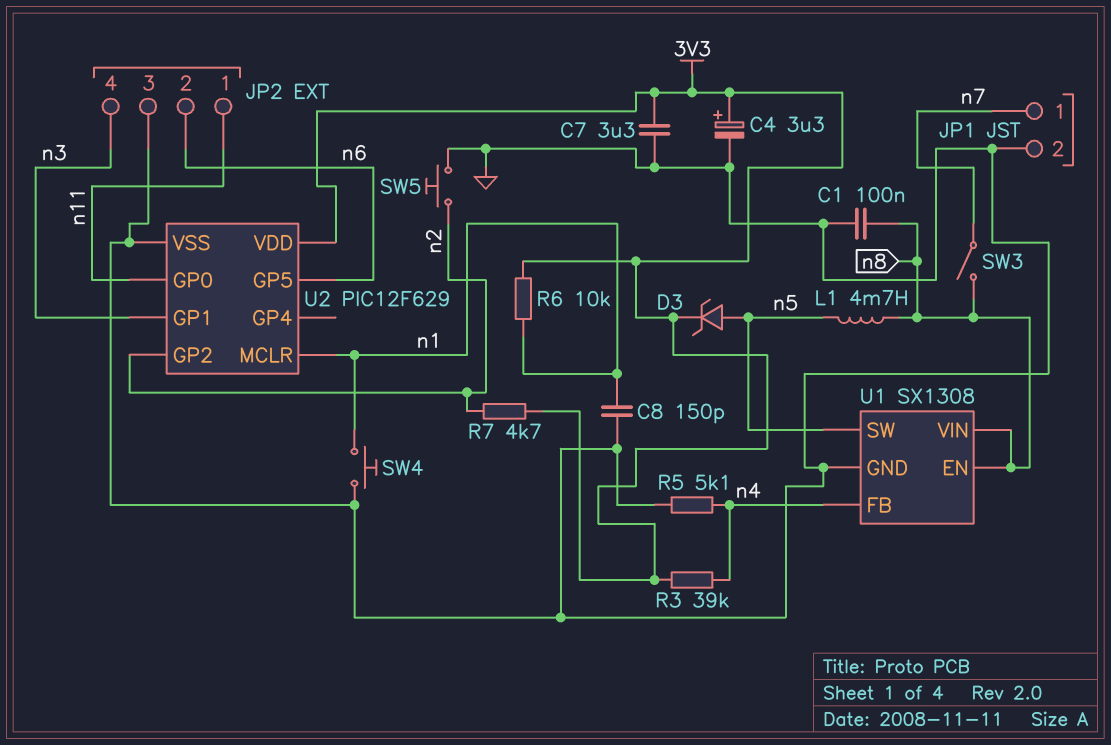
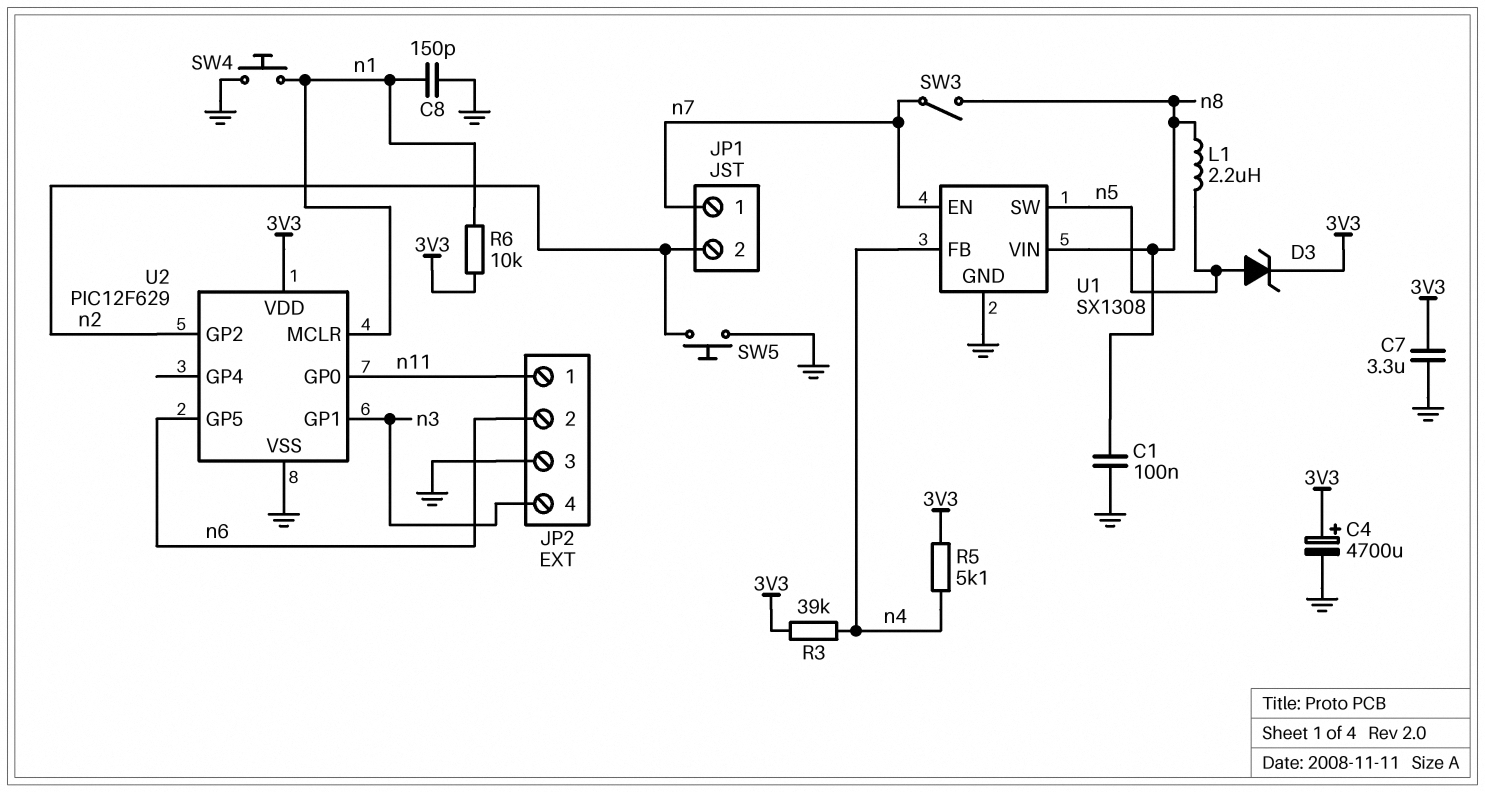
C4: 3.3uF (plus 3V3, minus GND) -> 4700uF (plus 3V3, minus GND)
JP1 pin 2: GND -> n2
L1: 4.7mH (n5, n8) -> 2.2uH (n5, n8)
R5: 5.1k (GND, n4) -> 5.1k (3V3, n4)
R7: 4.7k (3V3, n2) -> none
U1 pin EN: n8 -> n7

